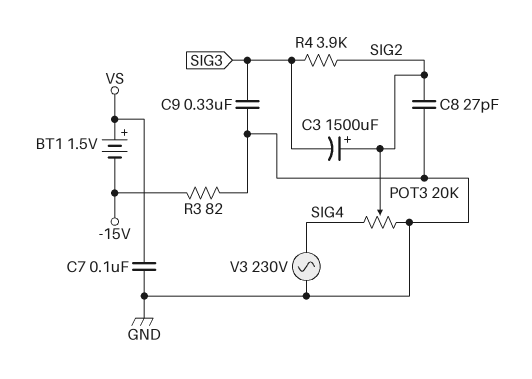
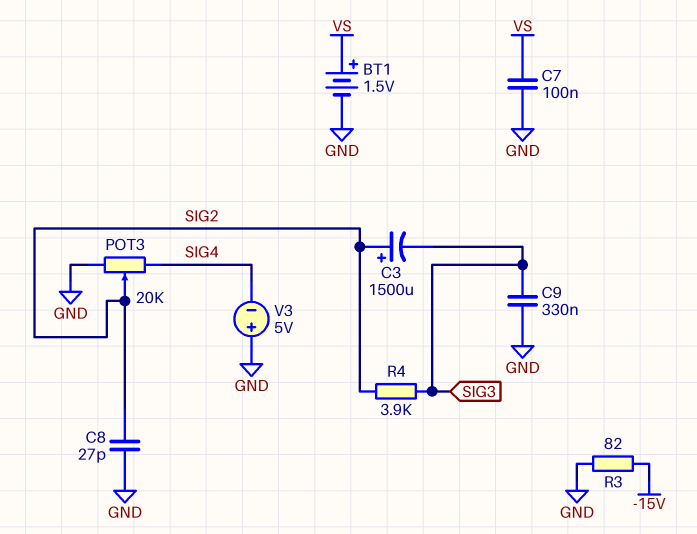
BT1: 1.5V (plus VS, minus -15V) -> 1.5V (plus VS, minus GND)
V3: AC 230V (GND, SIG4) -> 5V (plus GND, minus SIG4)

